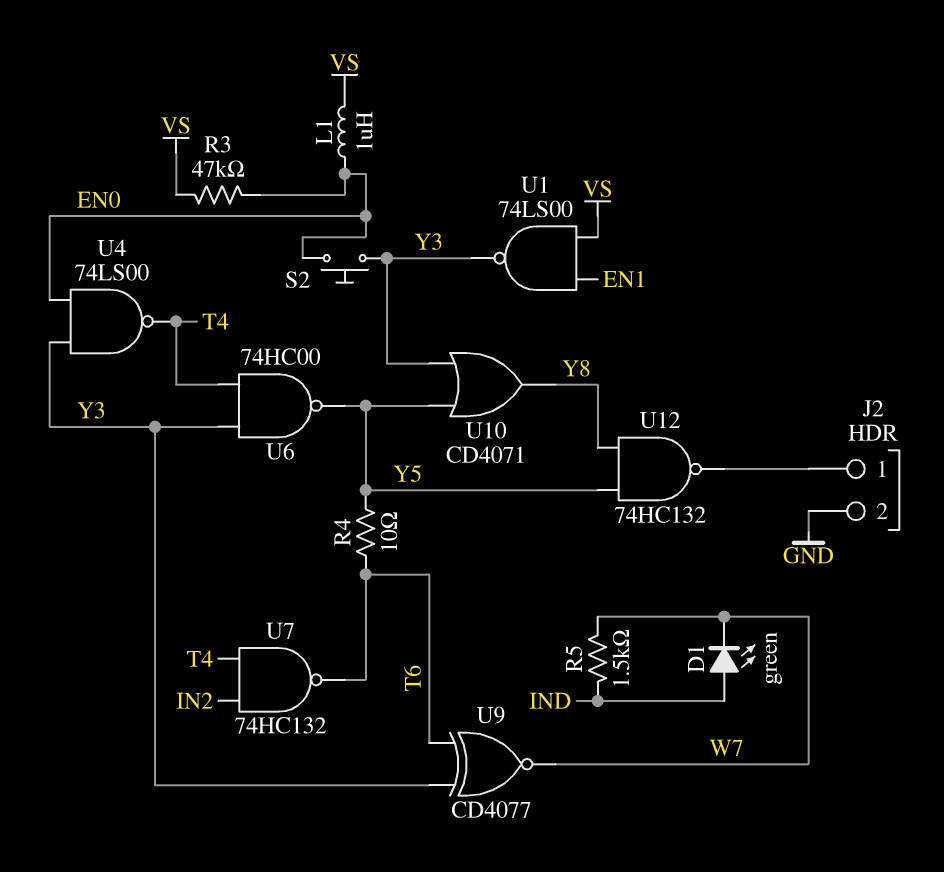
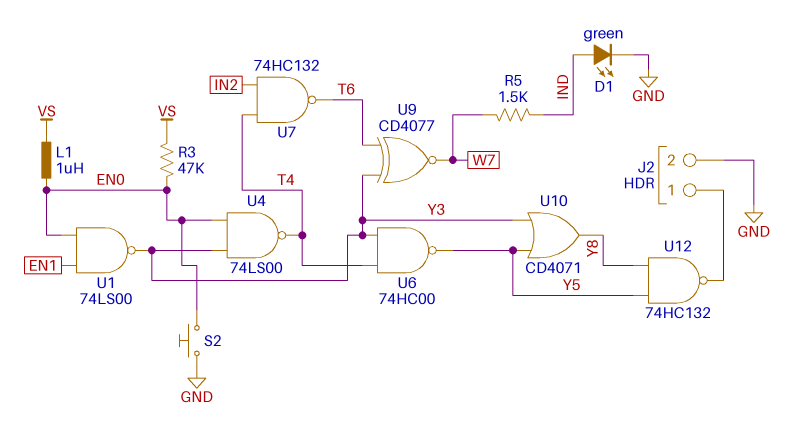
D1: LED green (A IND, K W7) -> LED green (A IND, K GND)
R4: 10 (T6, Y5) -> none
S2: button (EN0, Y3) -> button (EN0, GND)
U1: NAND 74LS00 (in EN1, in VS, out Y3) -> NAND 74LS00 (in EN0, in EN1, out Y3)

